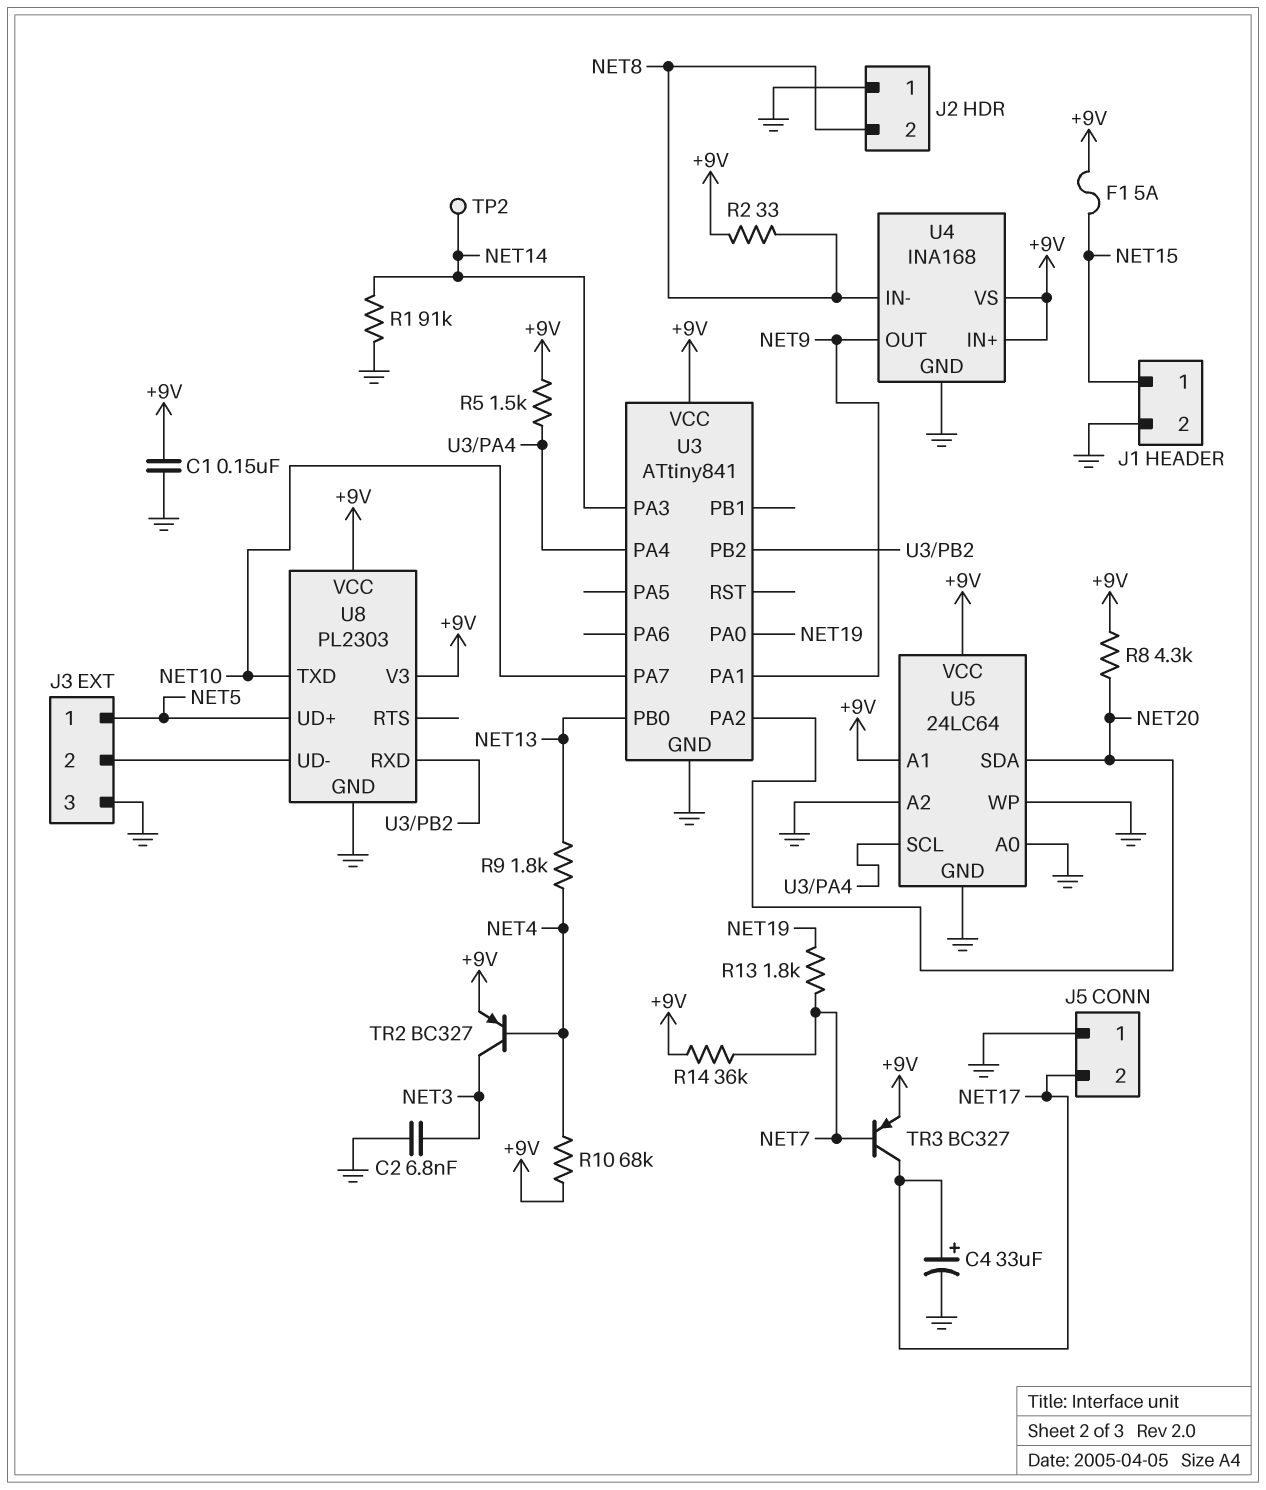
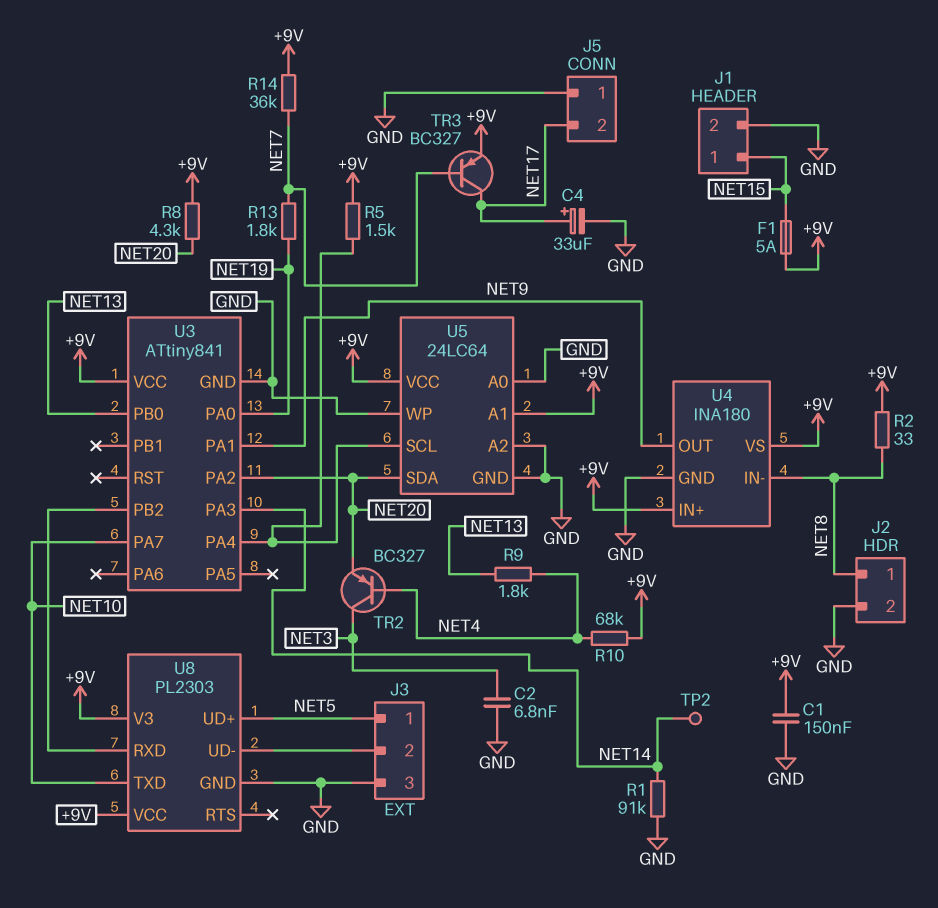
J2 pin 1: GND -> NET8
J2 pin 2: NET8 -> GND
TR2: PNP BC327 (B NET4, C NET3, E +9V) -> PNP BC327 (B NET4, C NET3, E NET20)
U4: INA168 -> INA180

